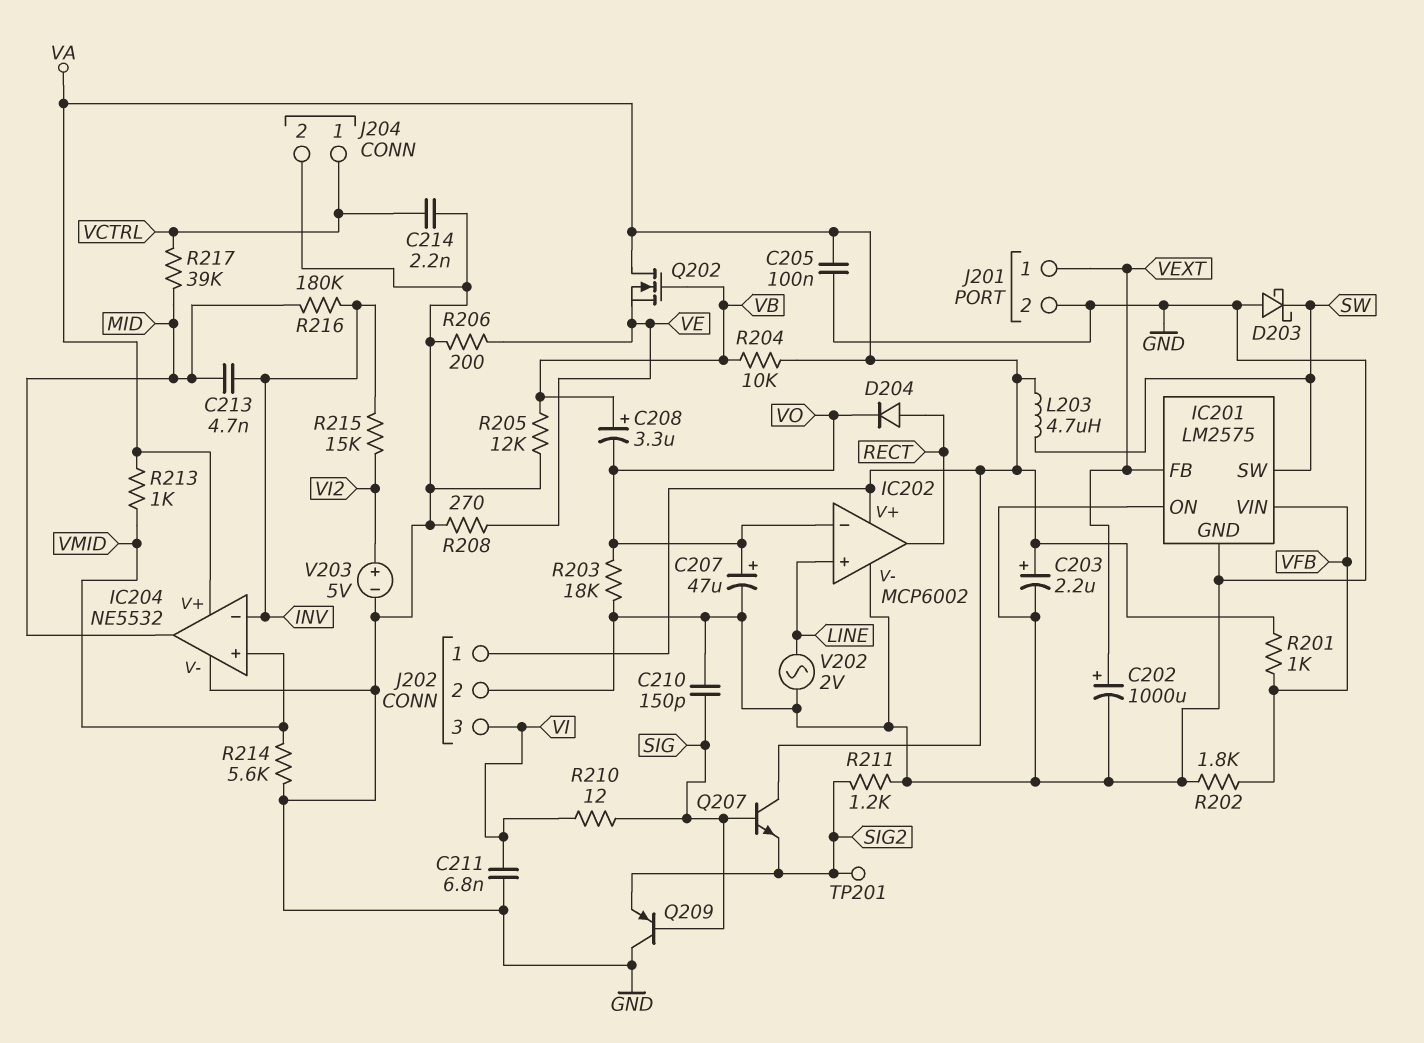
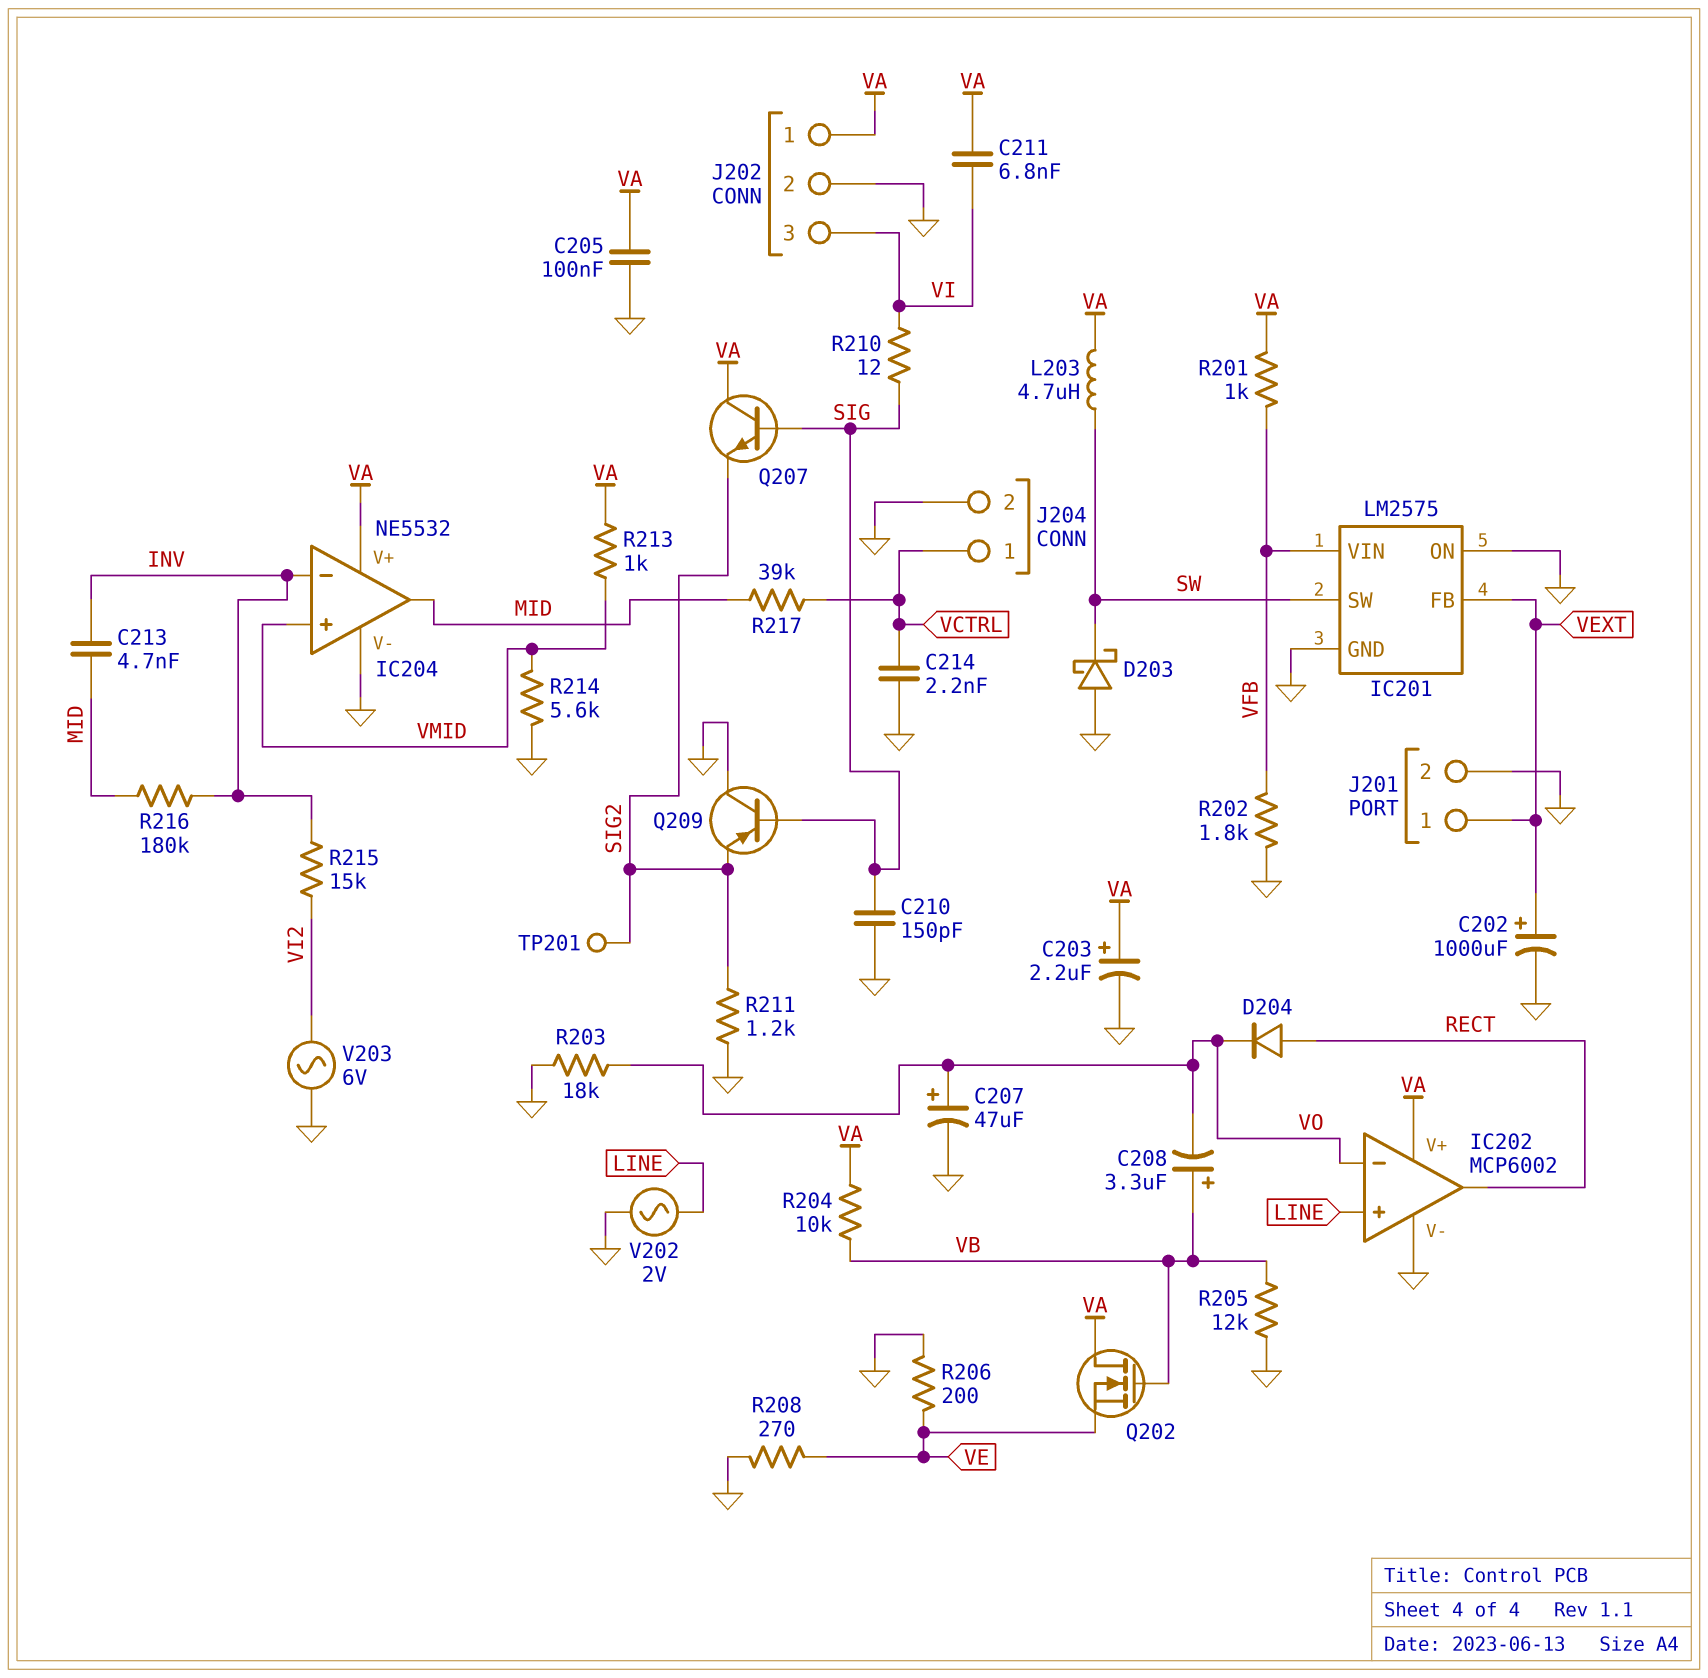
C211: 6.8nF (GND, VI) -> 6.8nF (VA, VI)
V203: 5V (plus VI2, minus GND) -> AC 6V (GND, VI2)

